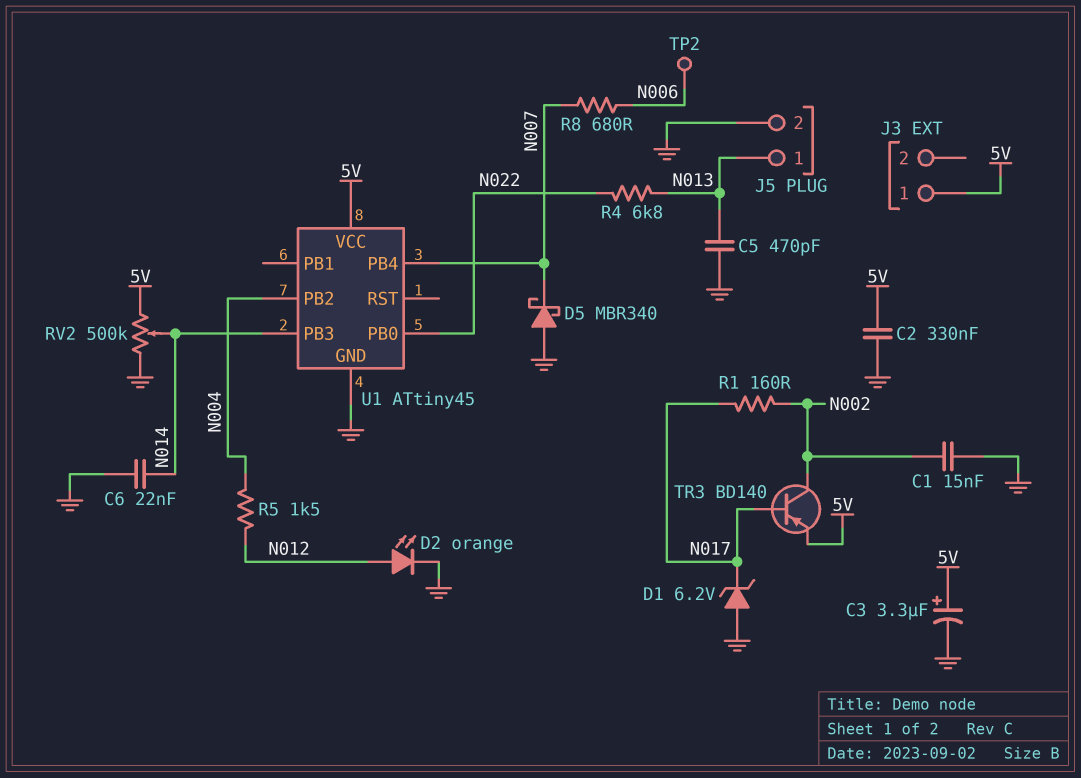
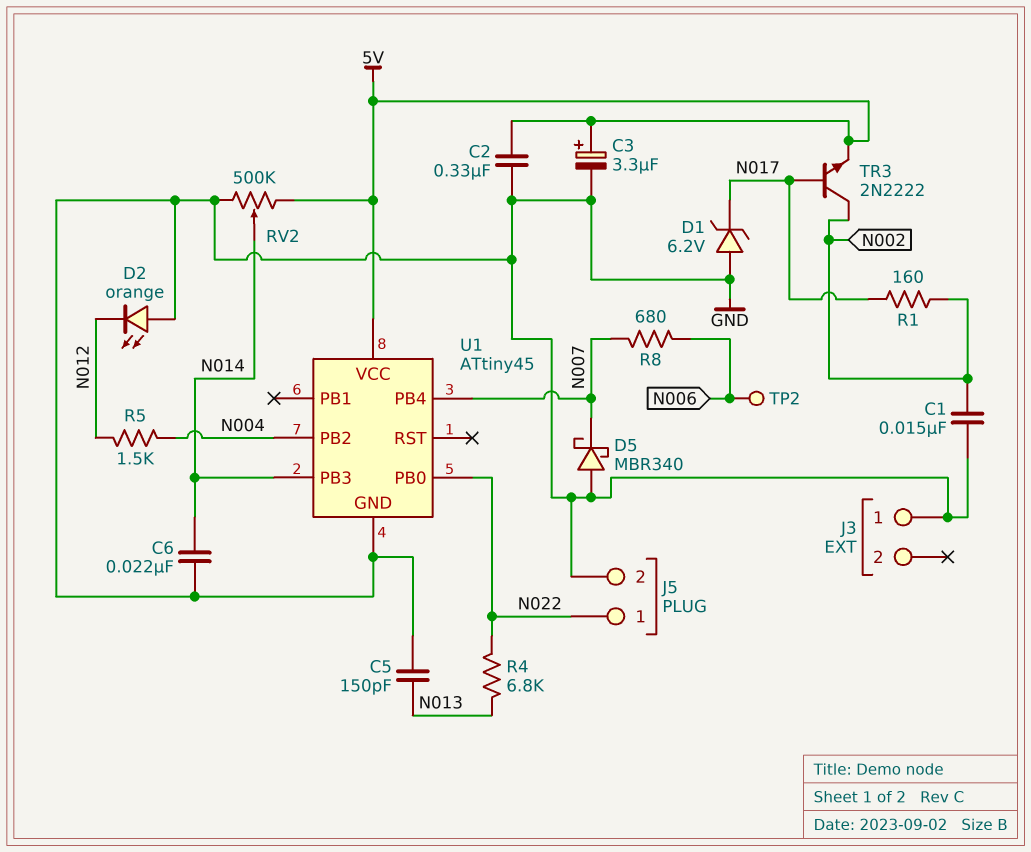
C5: 470pF (GND, N013) -> 150pF (GND, N013)
D2: LED orange (A N012, K GND) -> LED orange (A GND, K N012)
J3 pin 1: 5V -> GND
J5 pin 1: N013 -> N022
TR3: PNP BD140 (B N017, C N002, E 5V) -> NPN 2N2222 (B N017, C N002, E 5V)

